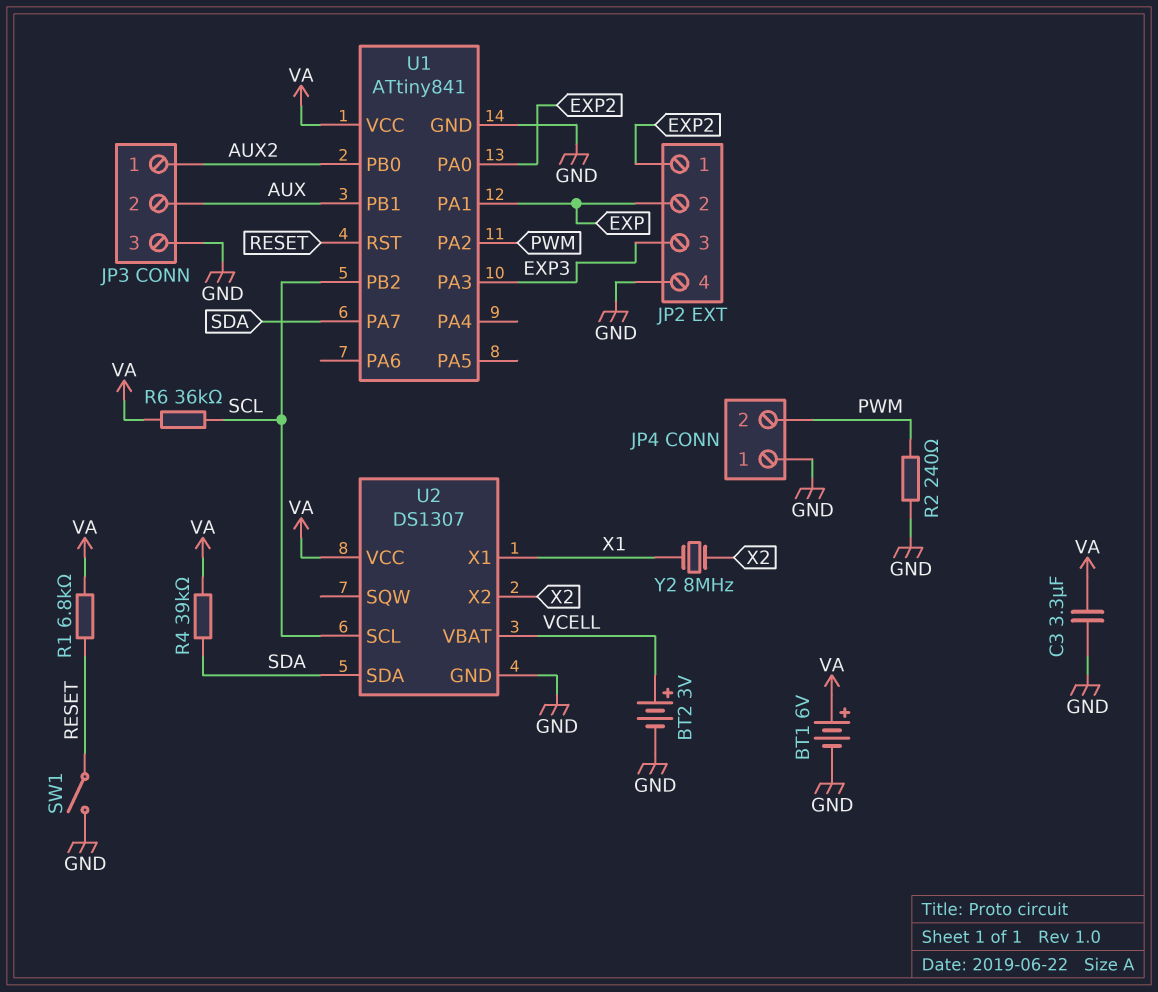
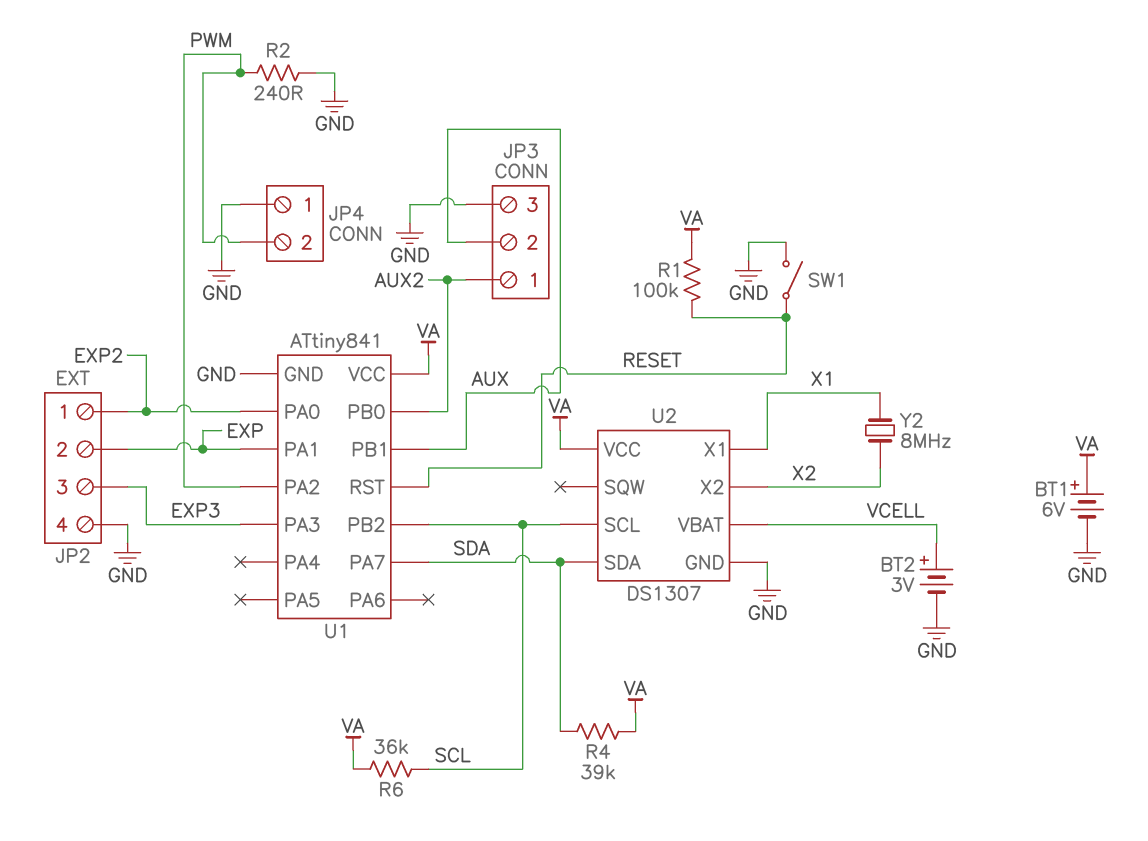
C3: 3.3uF (GND, VA) -> none
R1: 6.8k (RESET, VA) -> 100k (RESET, VA)

